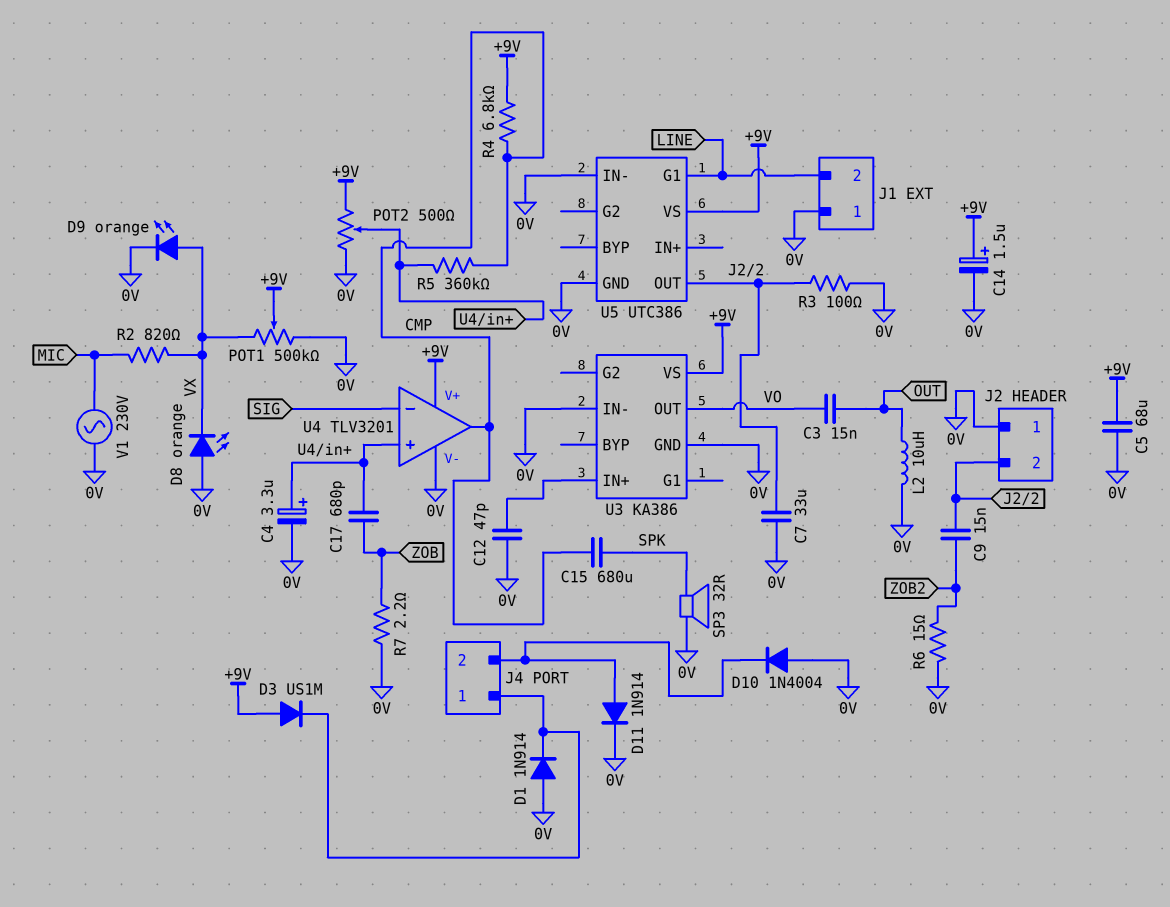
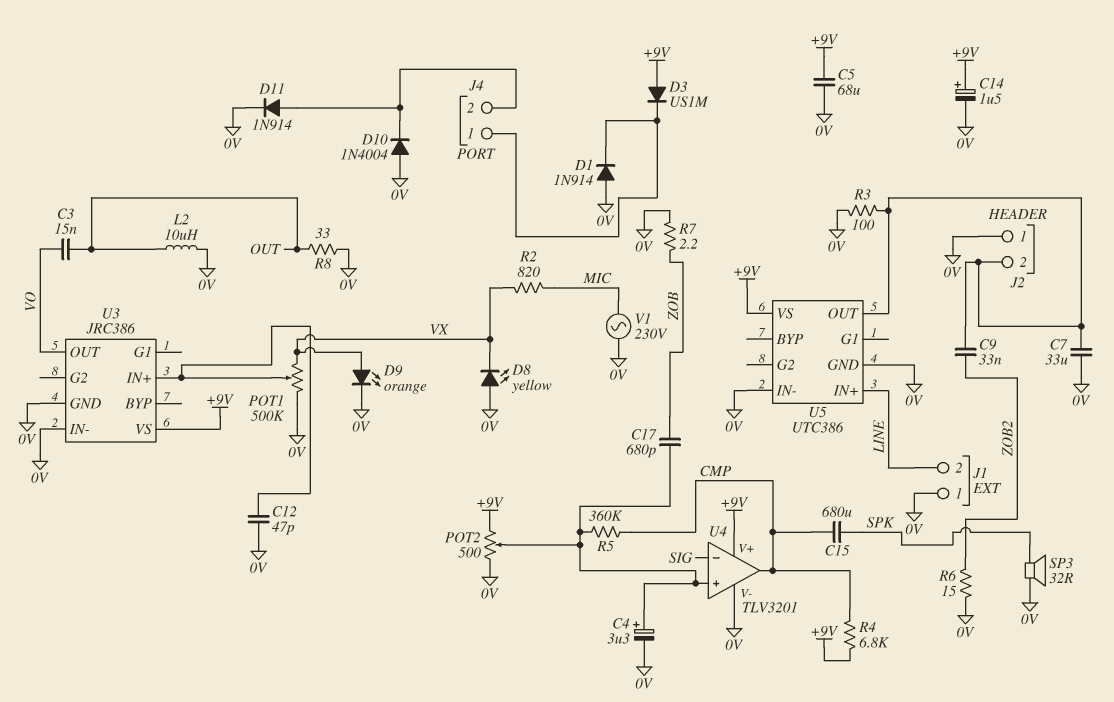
C9: 15nF (J2/2, ZOB2) -> 33nF (J2/2, ZOB2)
D8: LED orange (A 0V, K VX) -> LED yellow (A 0V, K VX)
POT1: 500k (0V, VX, wiper +9V) -> 500k (0V, VX, wiper U3/IN+)
R8: none -> 33 (0V, OUT)
U3: KA386 -> JRC386
U5 pin G1: LINE -> none
U5 pin IN+: none -> LINE

